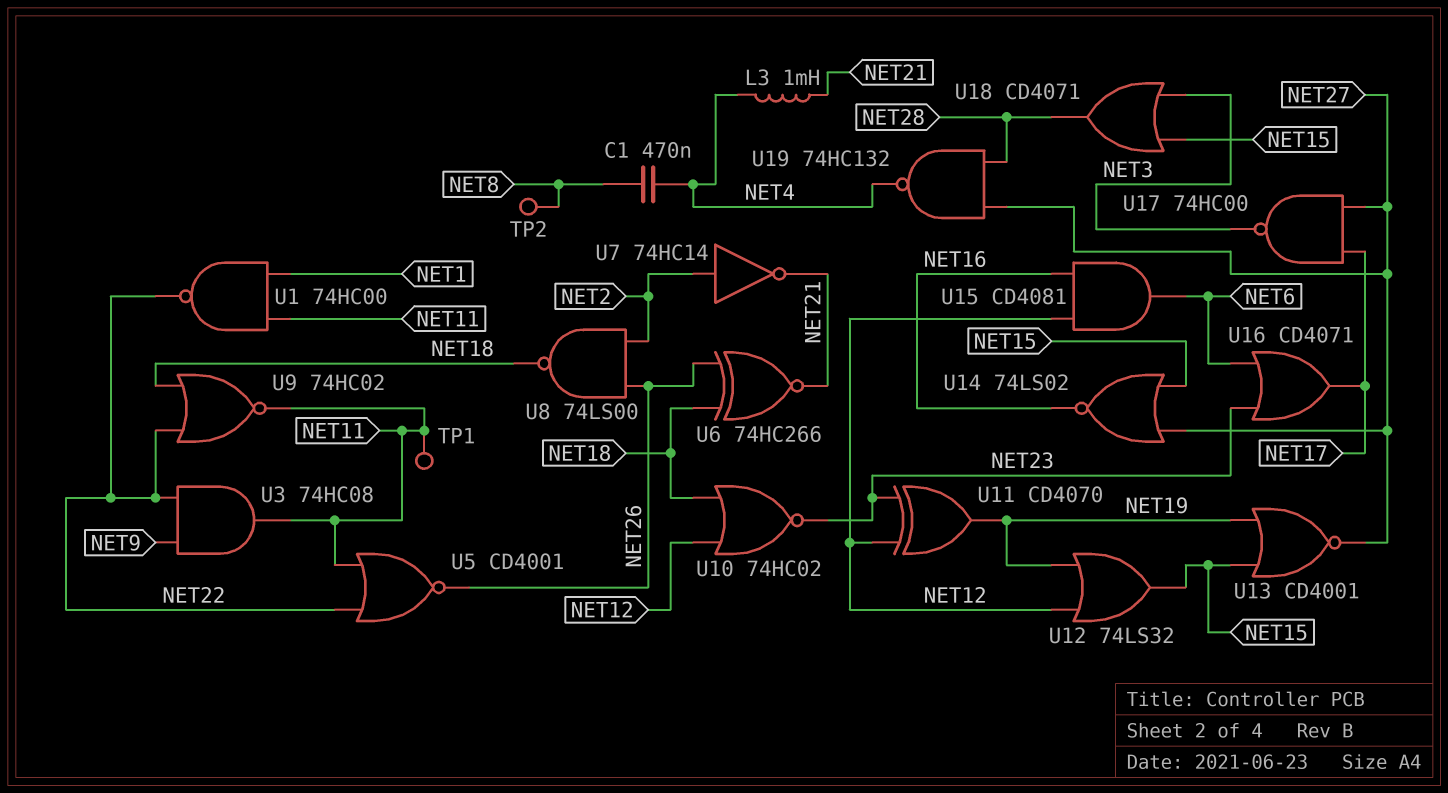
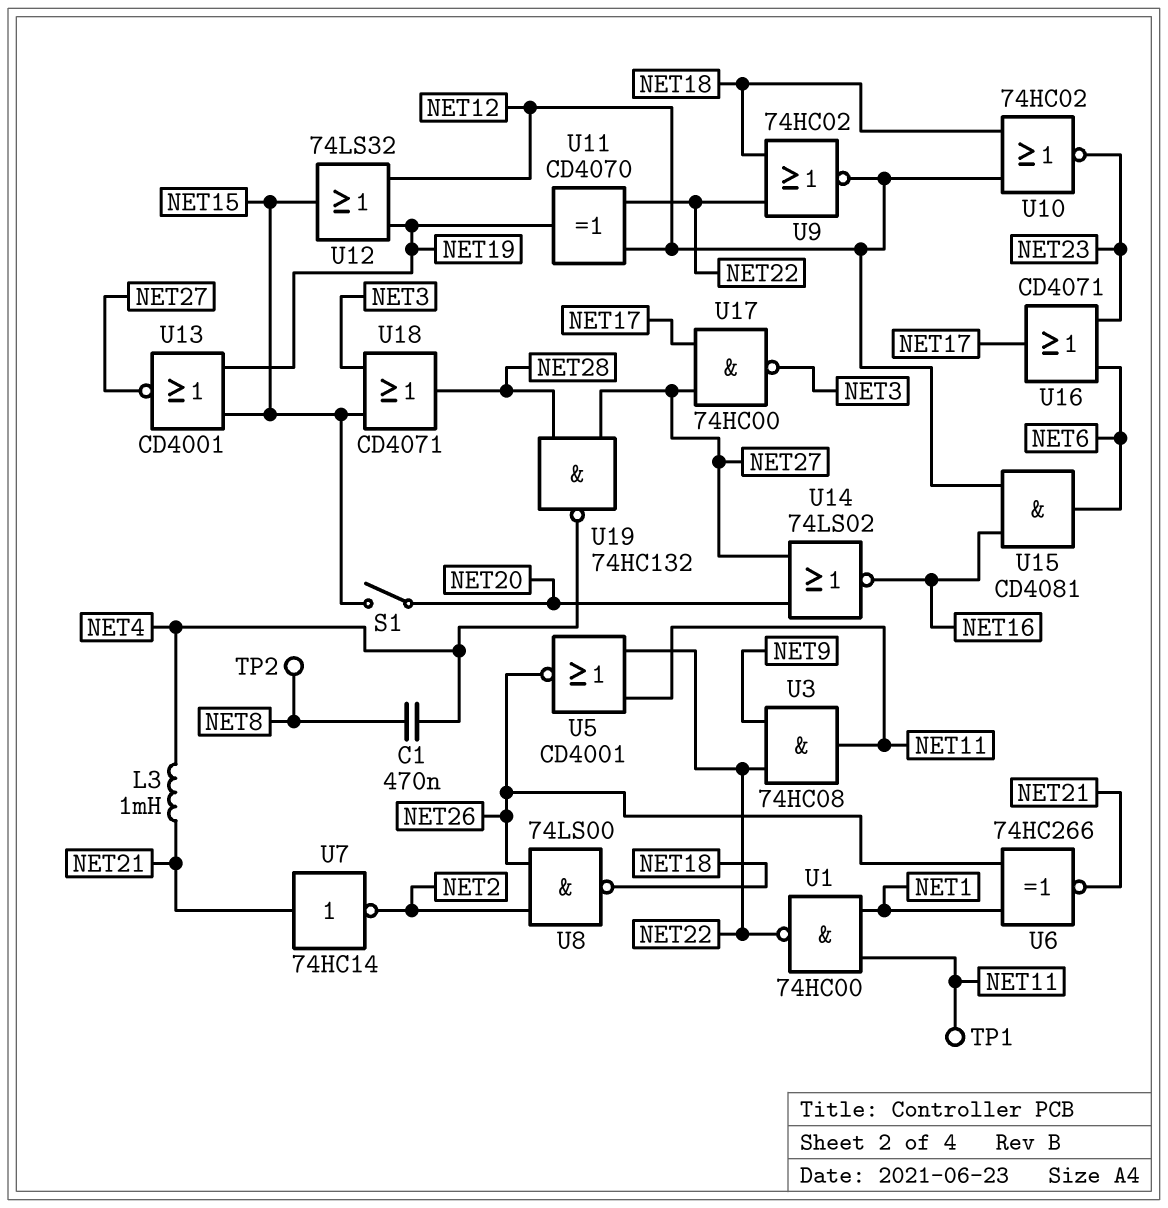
S1: none -> switch (NET15, NET20)
U6: XNOR 74HC266 (in NET18, in NET26, out NET21) -> XNOR 74HC266 (in NET1, in NET26, out NET21)
U7: NOT 74HC14 (in NET2, out NET21) -> NOT 74HC14 (in NET21, out NET2)
U9: NOR 74HC02 (in NET18, in NET22, out NET11) -> NOR 74HC02 (in NET18, in NET22, out NET12)
U11: XOR CD4070 (in NET12, in NET23, out NET19) -> XOR CD4070 (in NET12, in NET22, out NET19)
U14: NOR 74LS02 (in NET15, in NET27, out NET16) -> NOR 74LS02 (in NET20, in NET27, out NET16)

